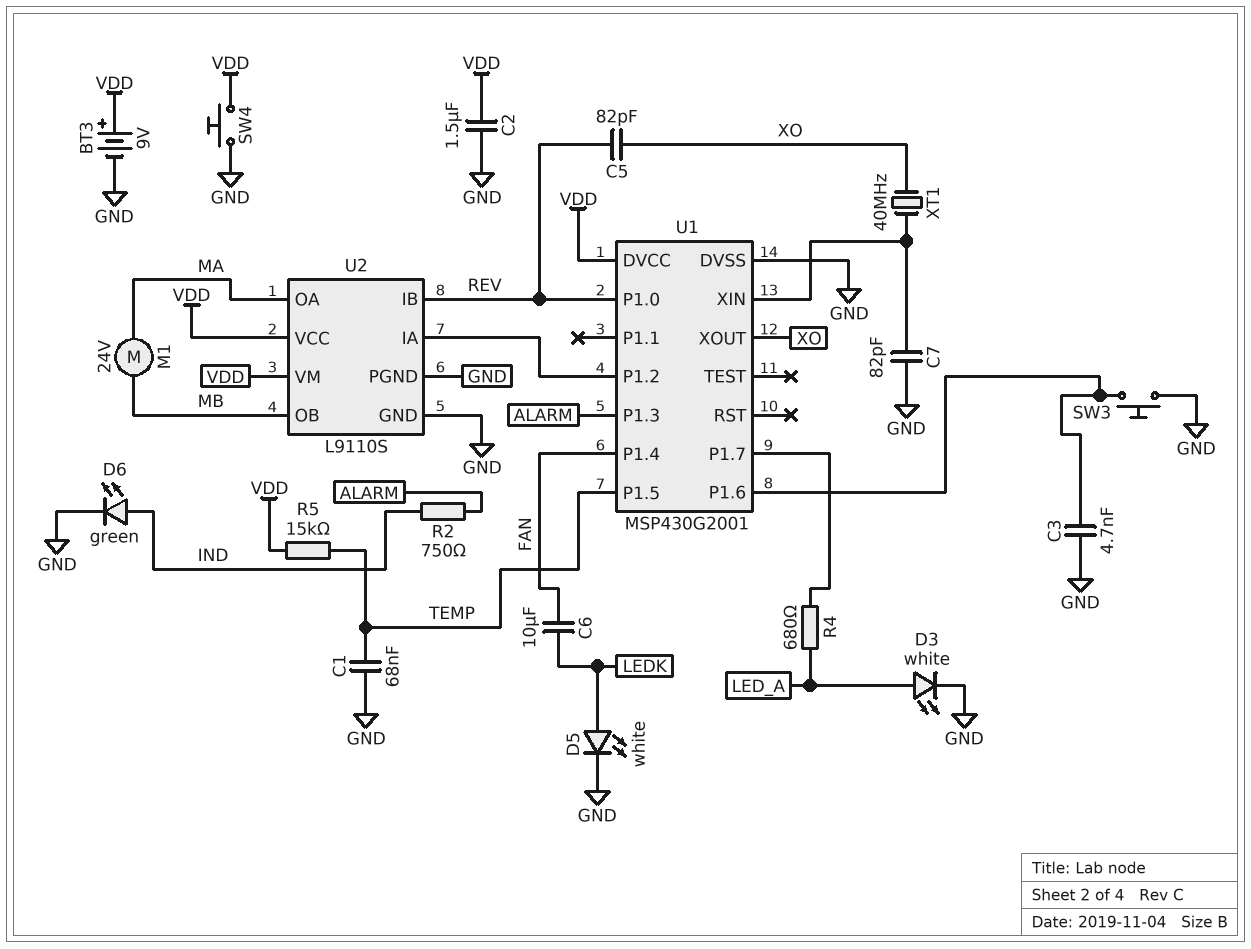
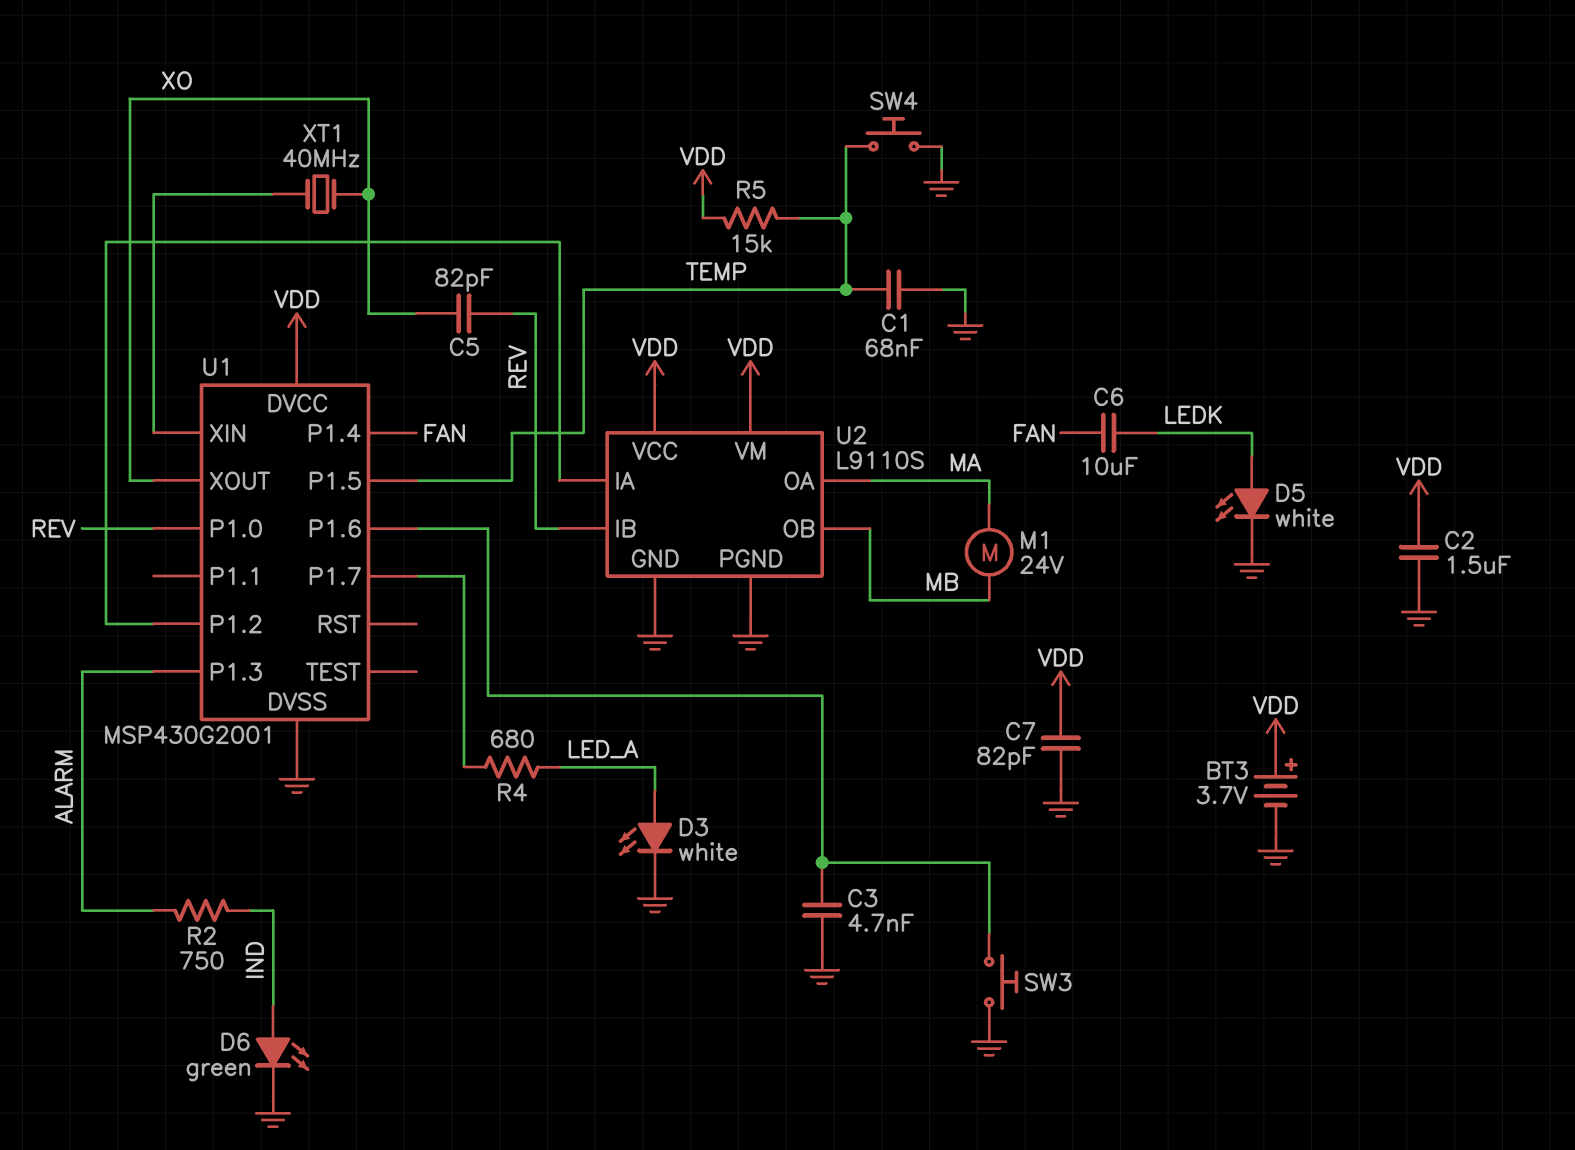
BT3: 9V (plus VDD, minus GND) -> 3.7V (plus VDD, minus GND)
C7: 82pF (GND, U1/XIN) -> 82pF (GND, VDD)
SW4: button (GND, VDD) -> button (GND, TEMP)

